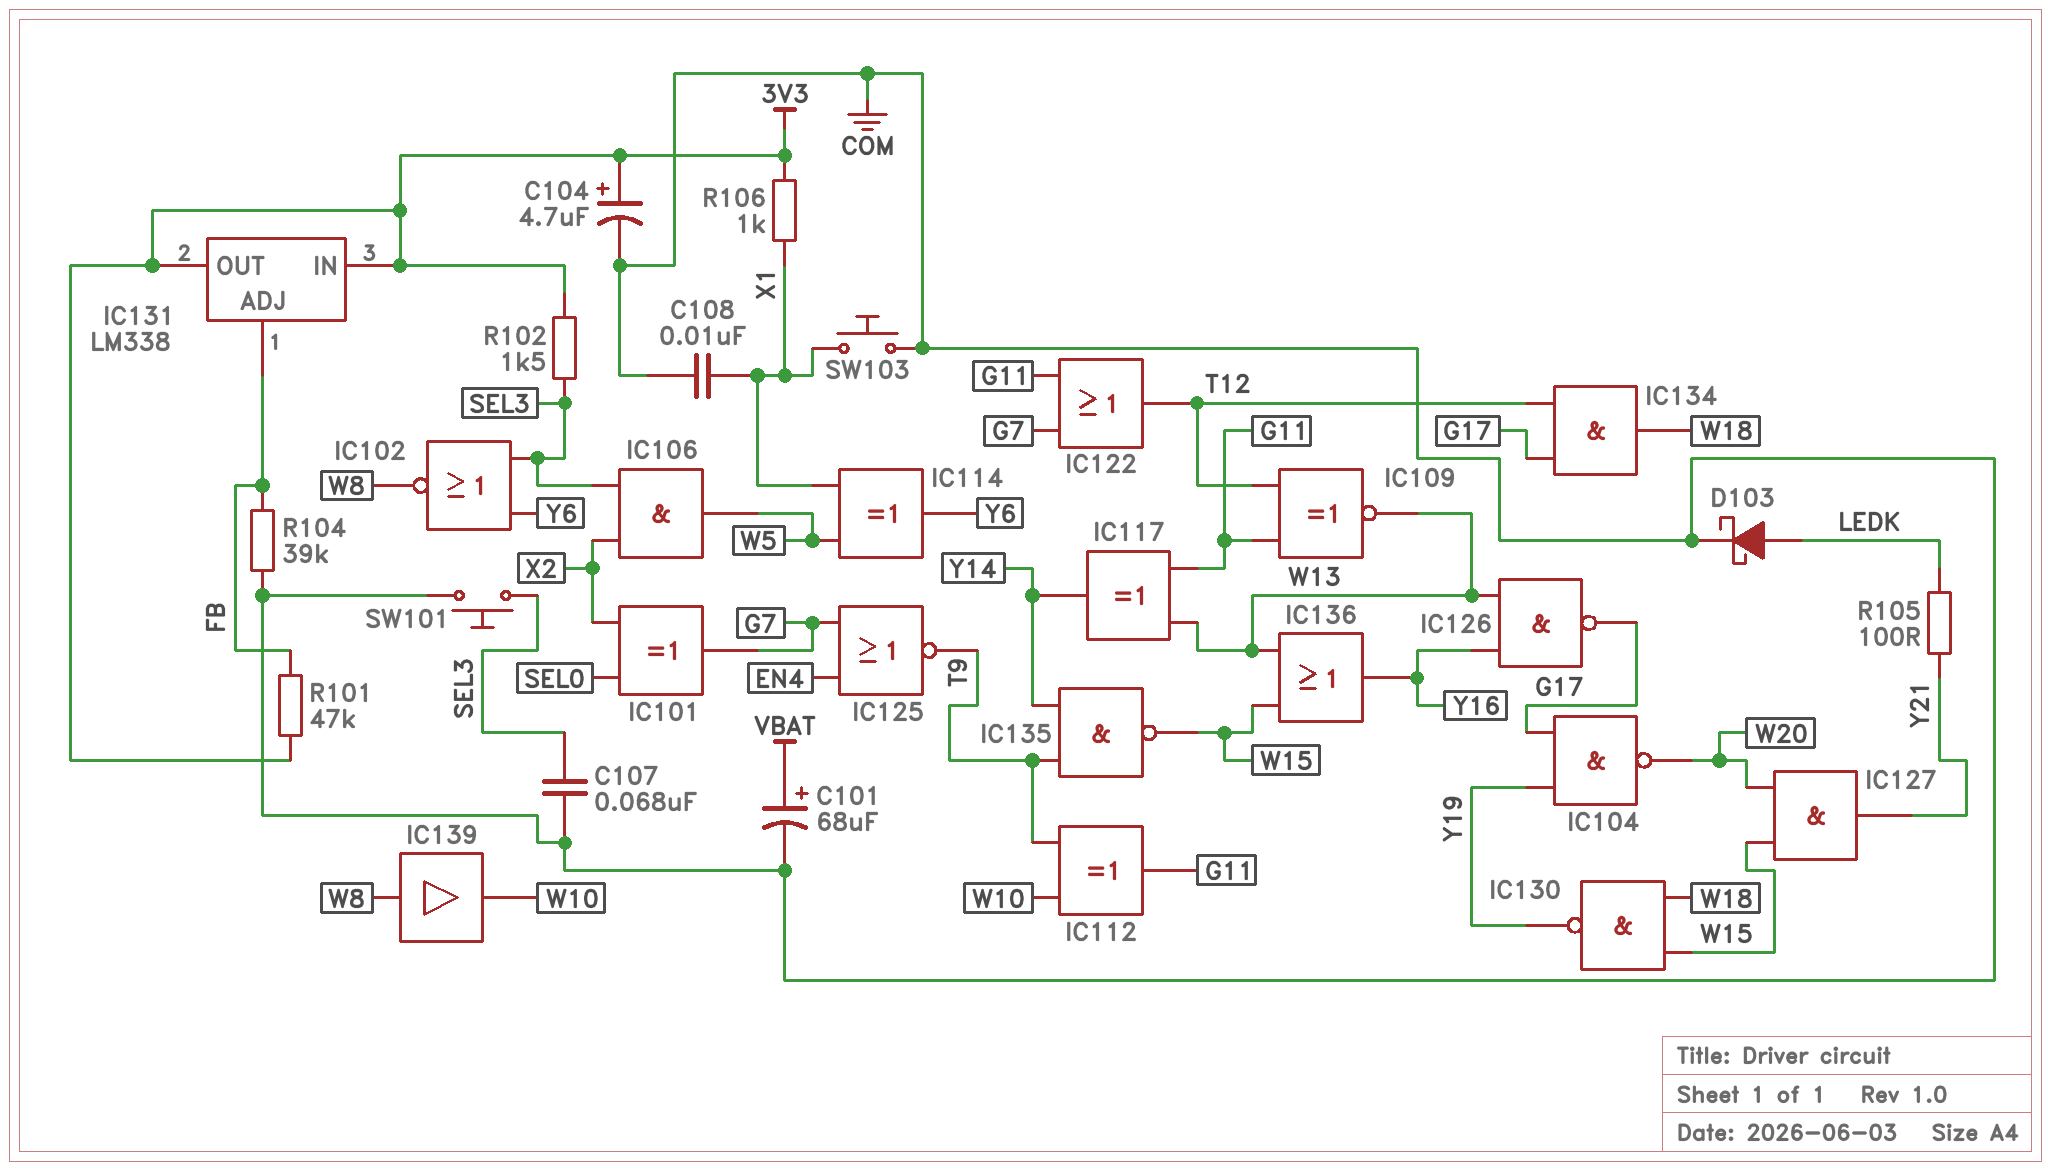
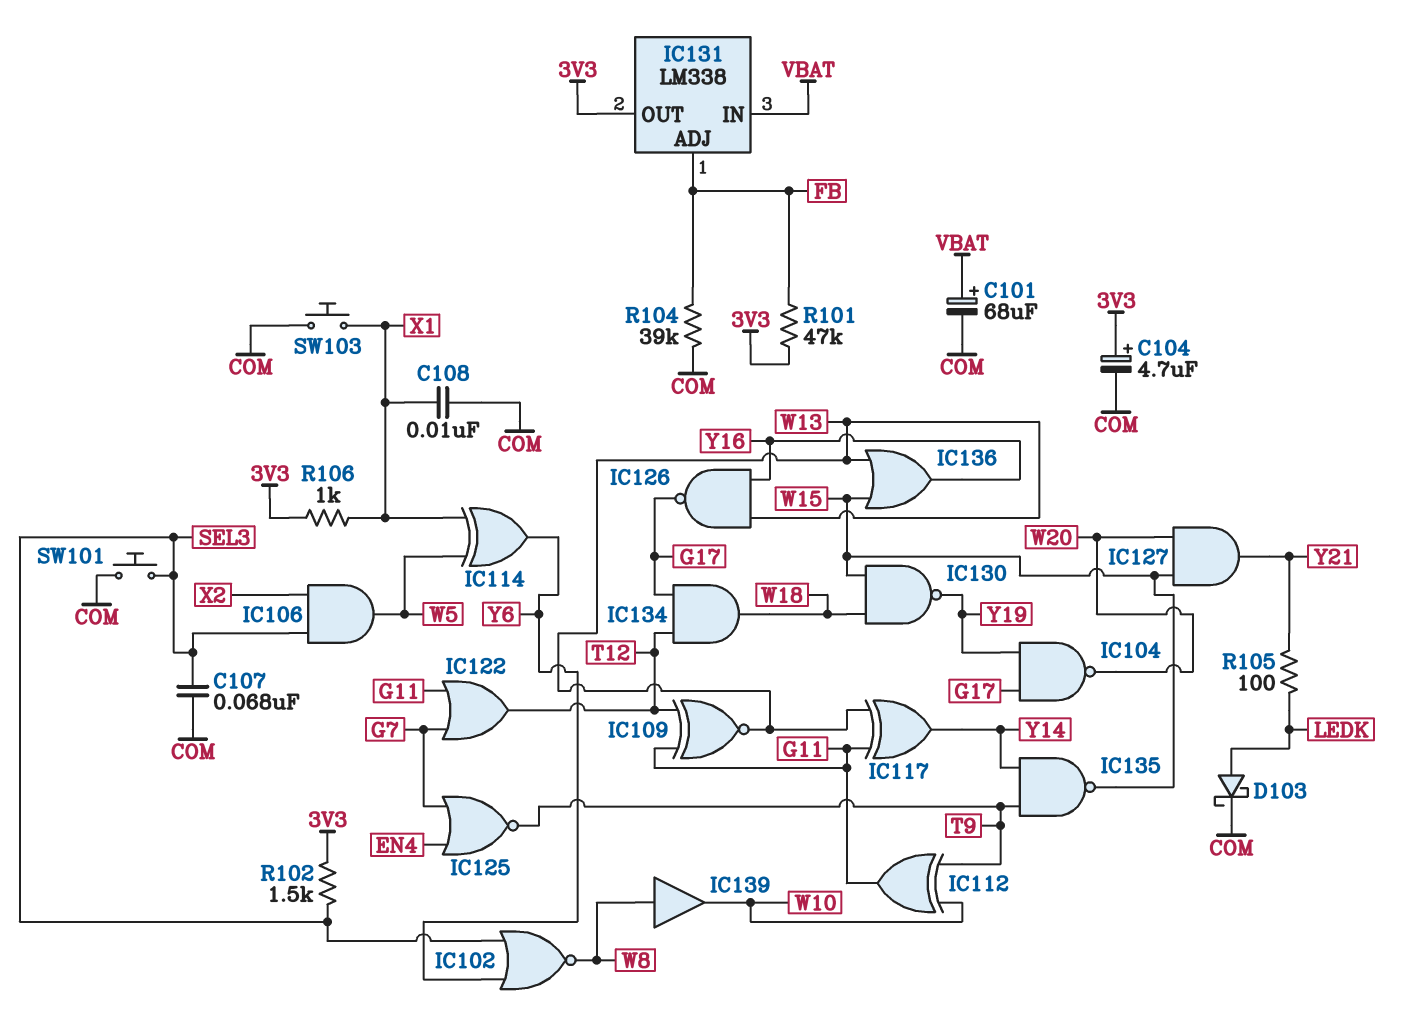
IC101: XOR (in SEL0, in X2, out G7) -> none
IC131 pin IN: 3V3 -> VBAT

